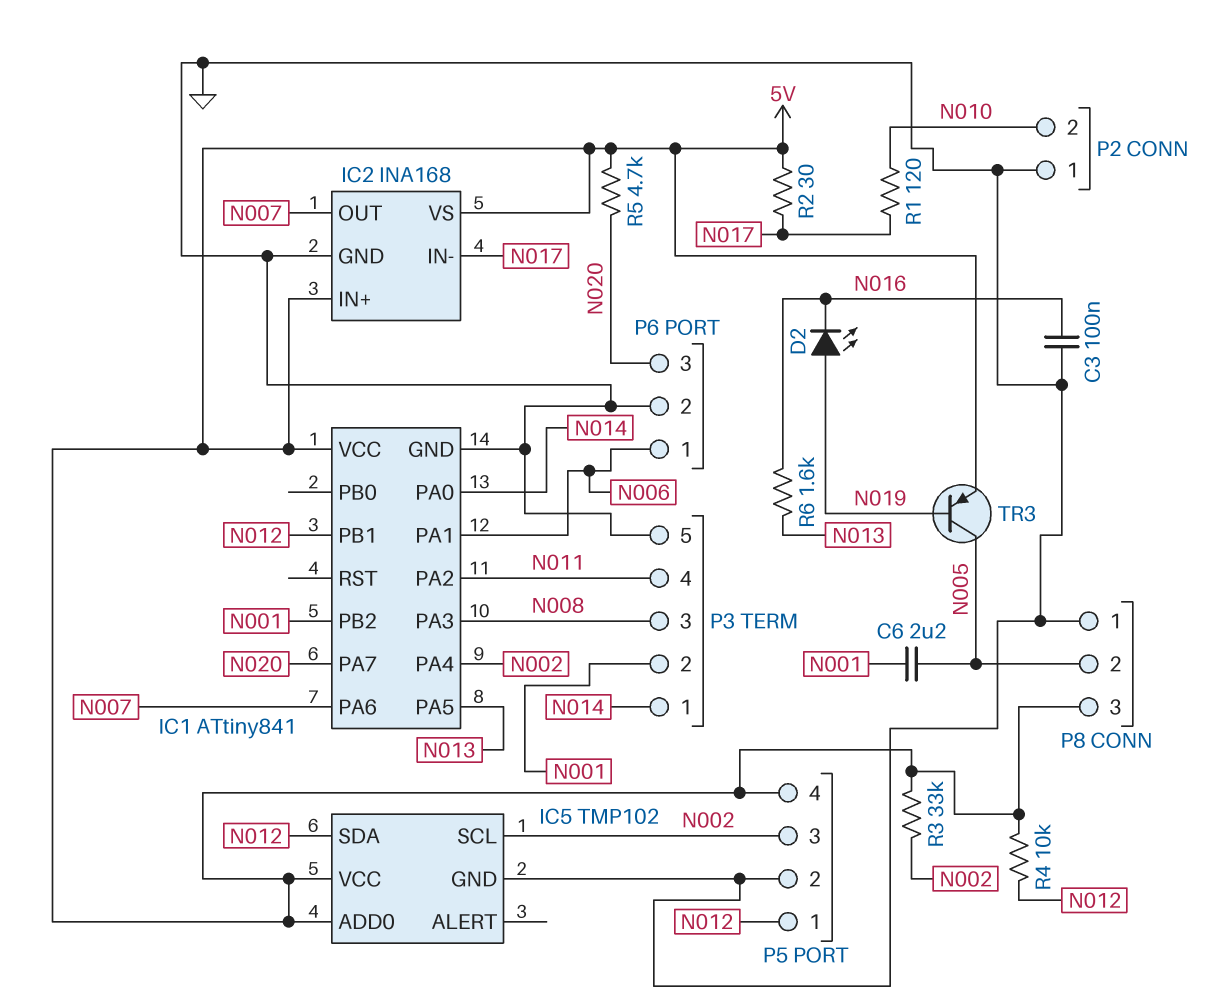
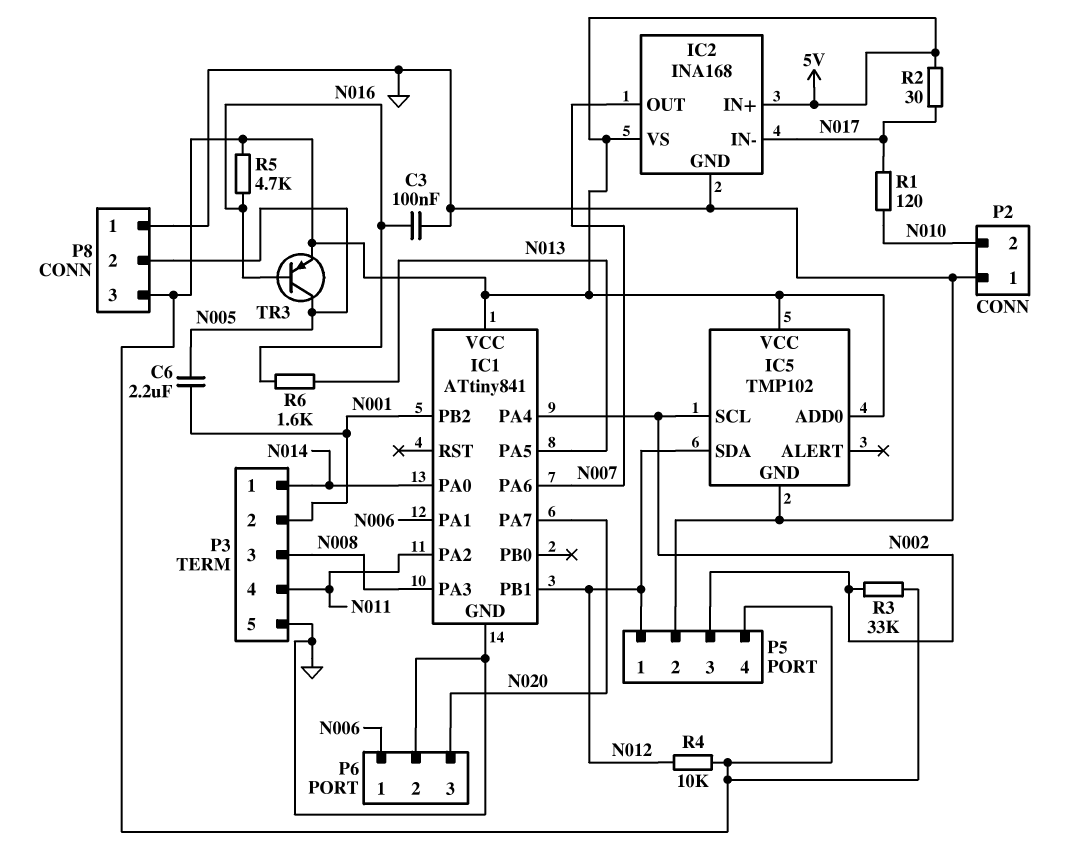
D2: LED (A N019, K N016) -> none
R5: 4.7k (5V, N020) -> 4.7k (5V, N016)
TR3: PNP (B N019, C N005, E 5V) -> PNP (B N016, C N005, E 5V)

